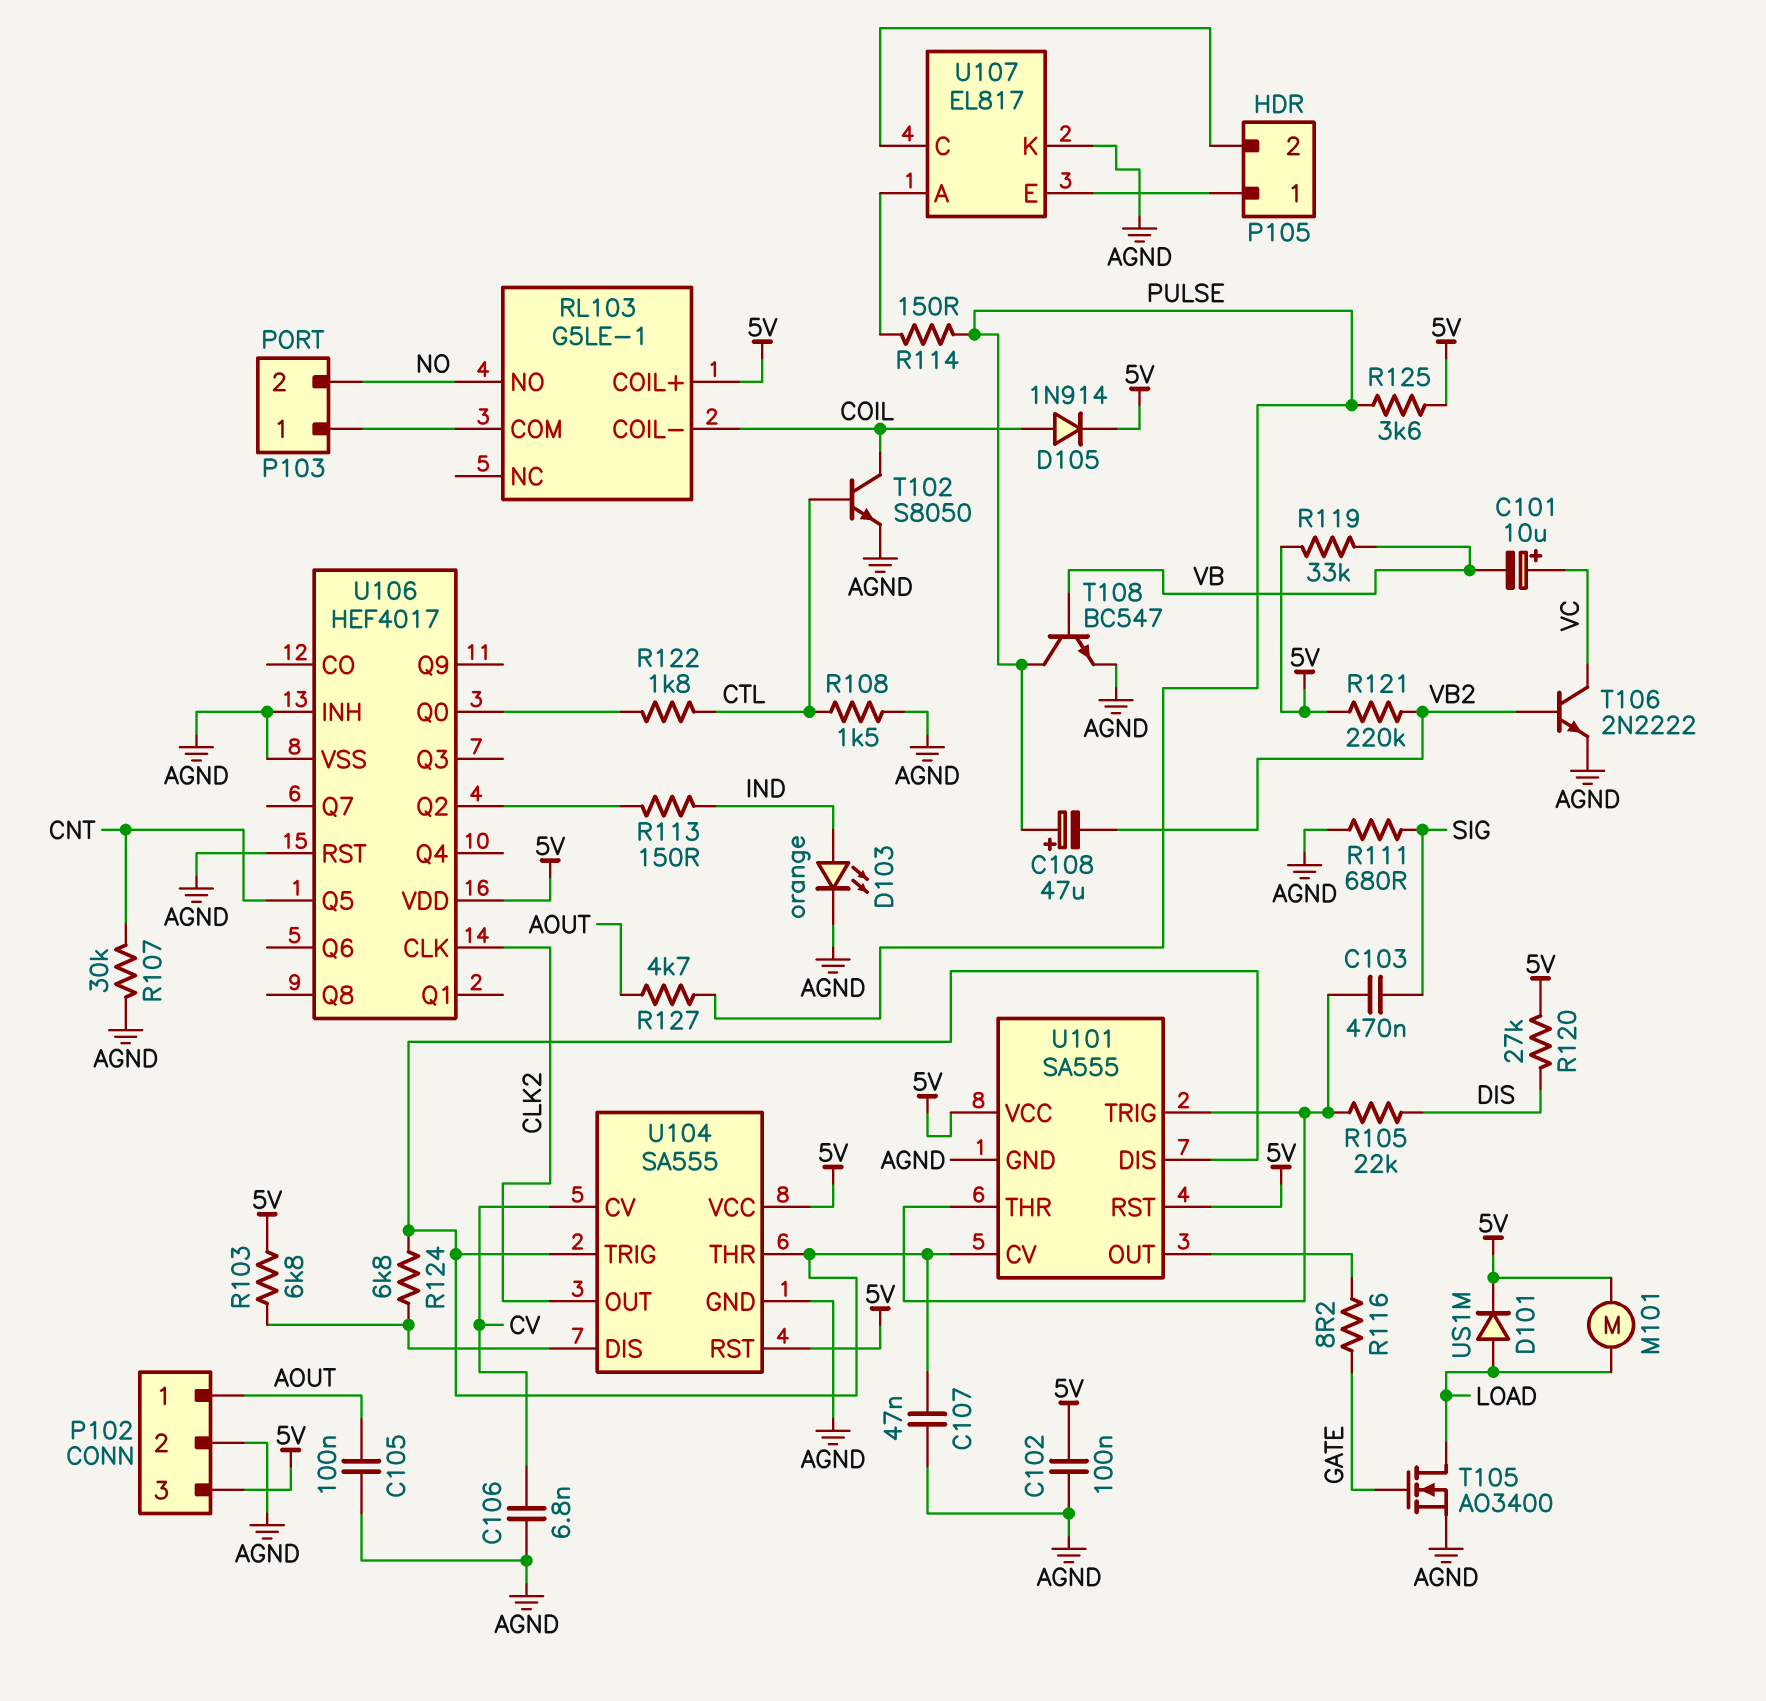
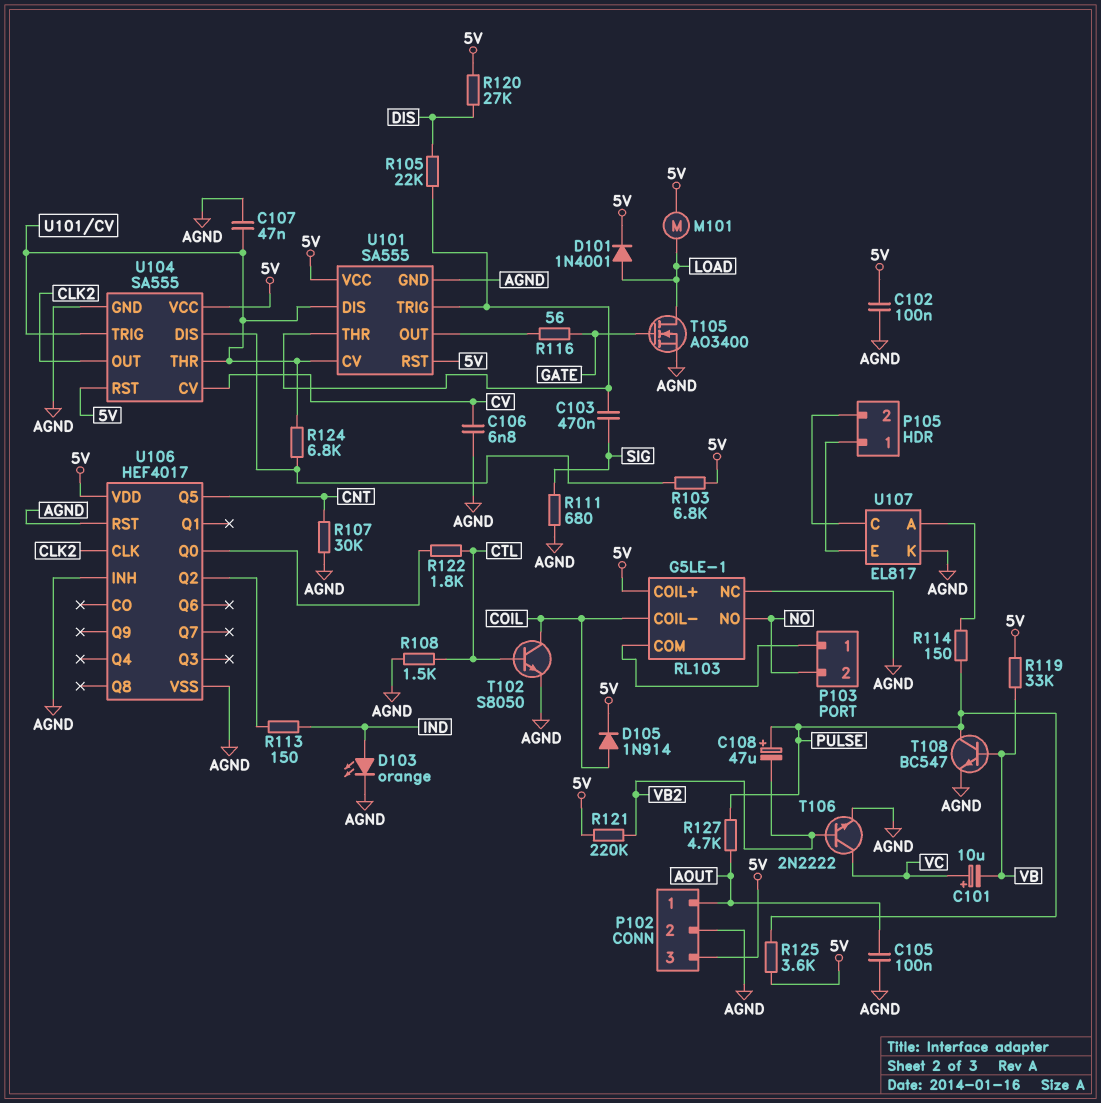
D101: diode US1M (A LOAD, K 5V) -> diode 1N4001 (A LOAD, K 5V)
R116: 8.2 (GATE, U101/OUT) -> 56 (GATE, U101/OUT)
RL103 pin NC: none -> AGND

